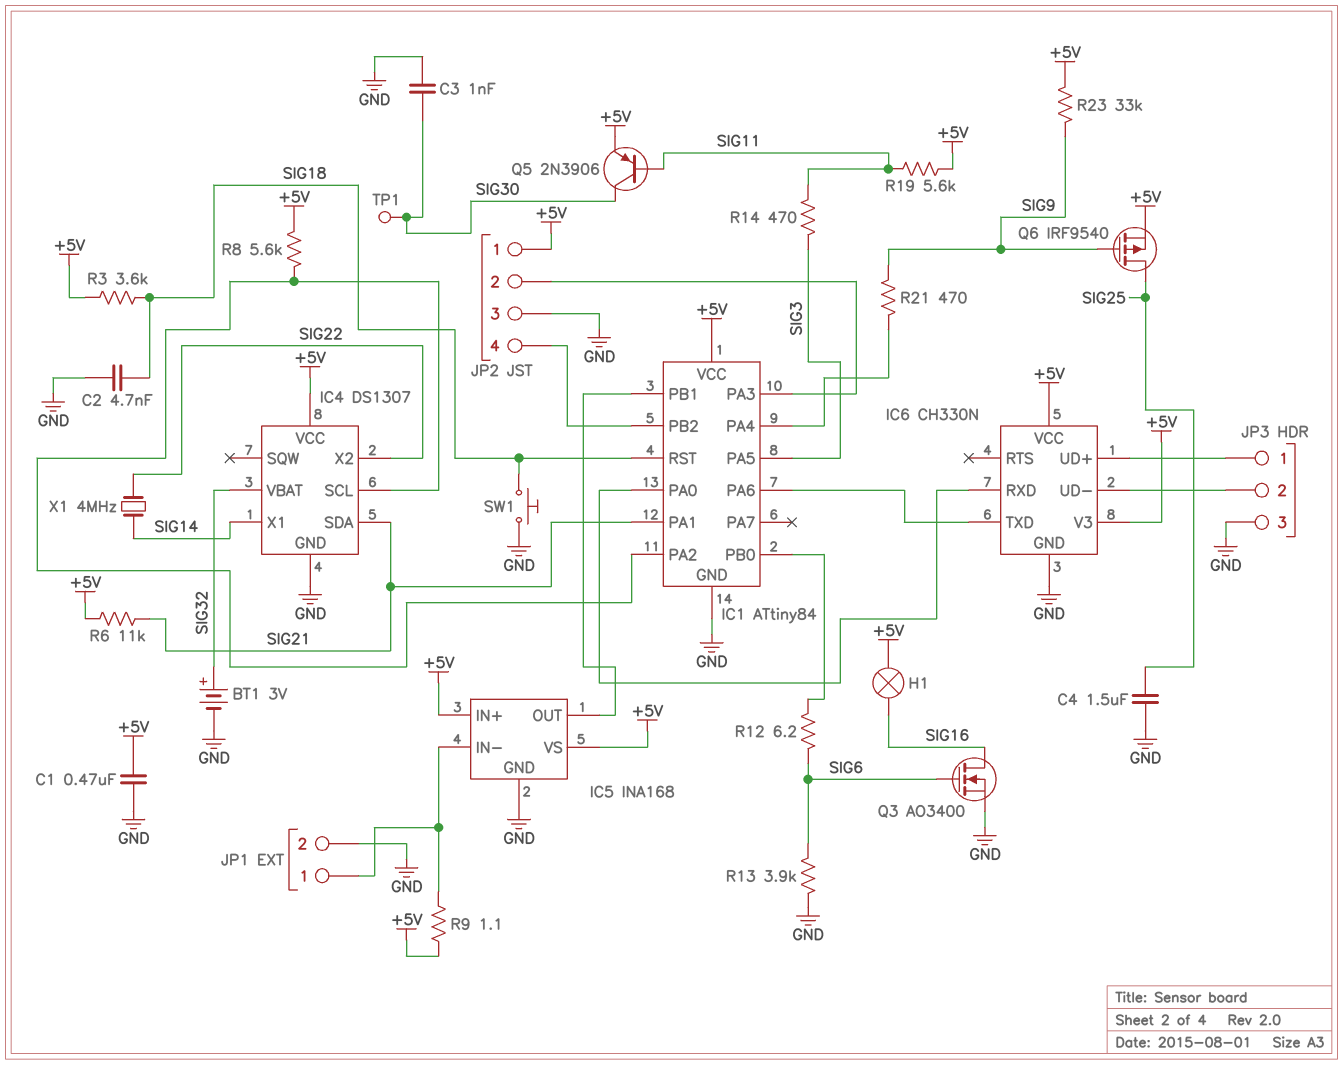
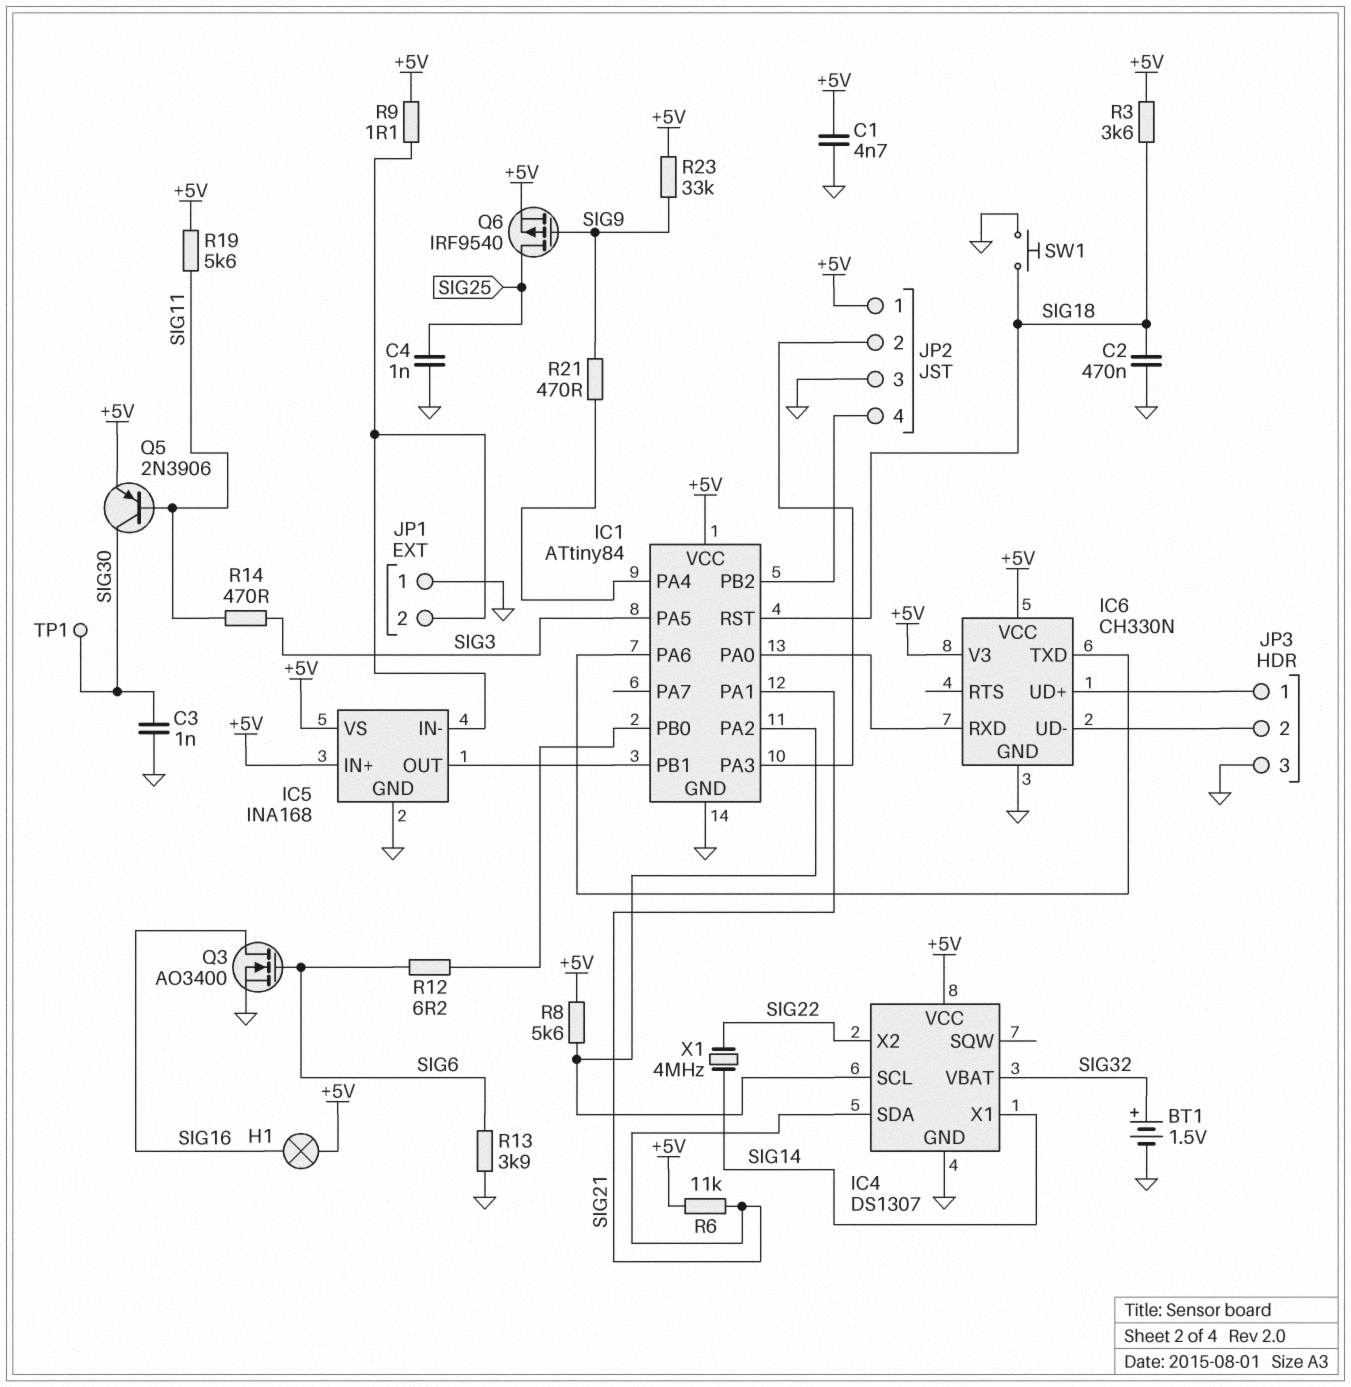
BT1: 3V (plus SIG32, minus GND) -> 1.5V (plus SIG32, minus GND)
C1: 470nF (+5V, GND) -> 4.7nF (+5V, GND)
C2: 4.7nF (GND, SIG18) -> 470nF (GND, SIG18)
C4: 1.5uF (GND, SIG25) -> 1nF (GND, SIG25)
JP1 pin 1: IC5/IN- -> GND
JP1 pin 2: GND -> IC5/IN-

